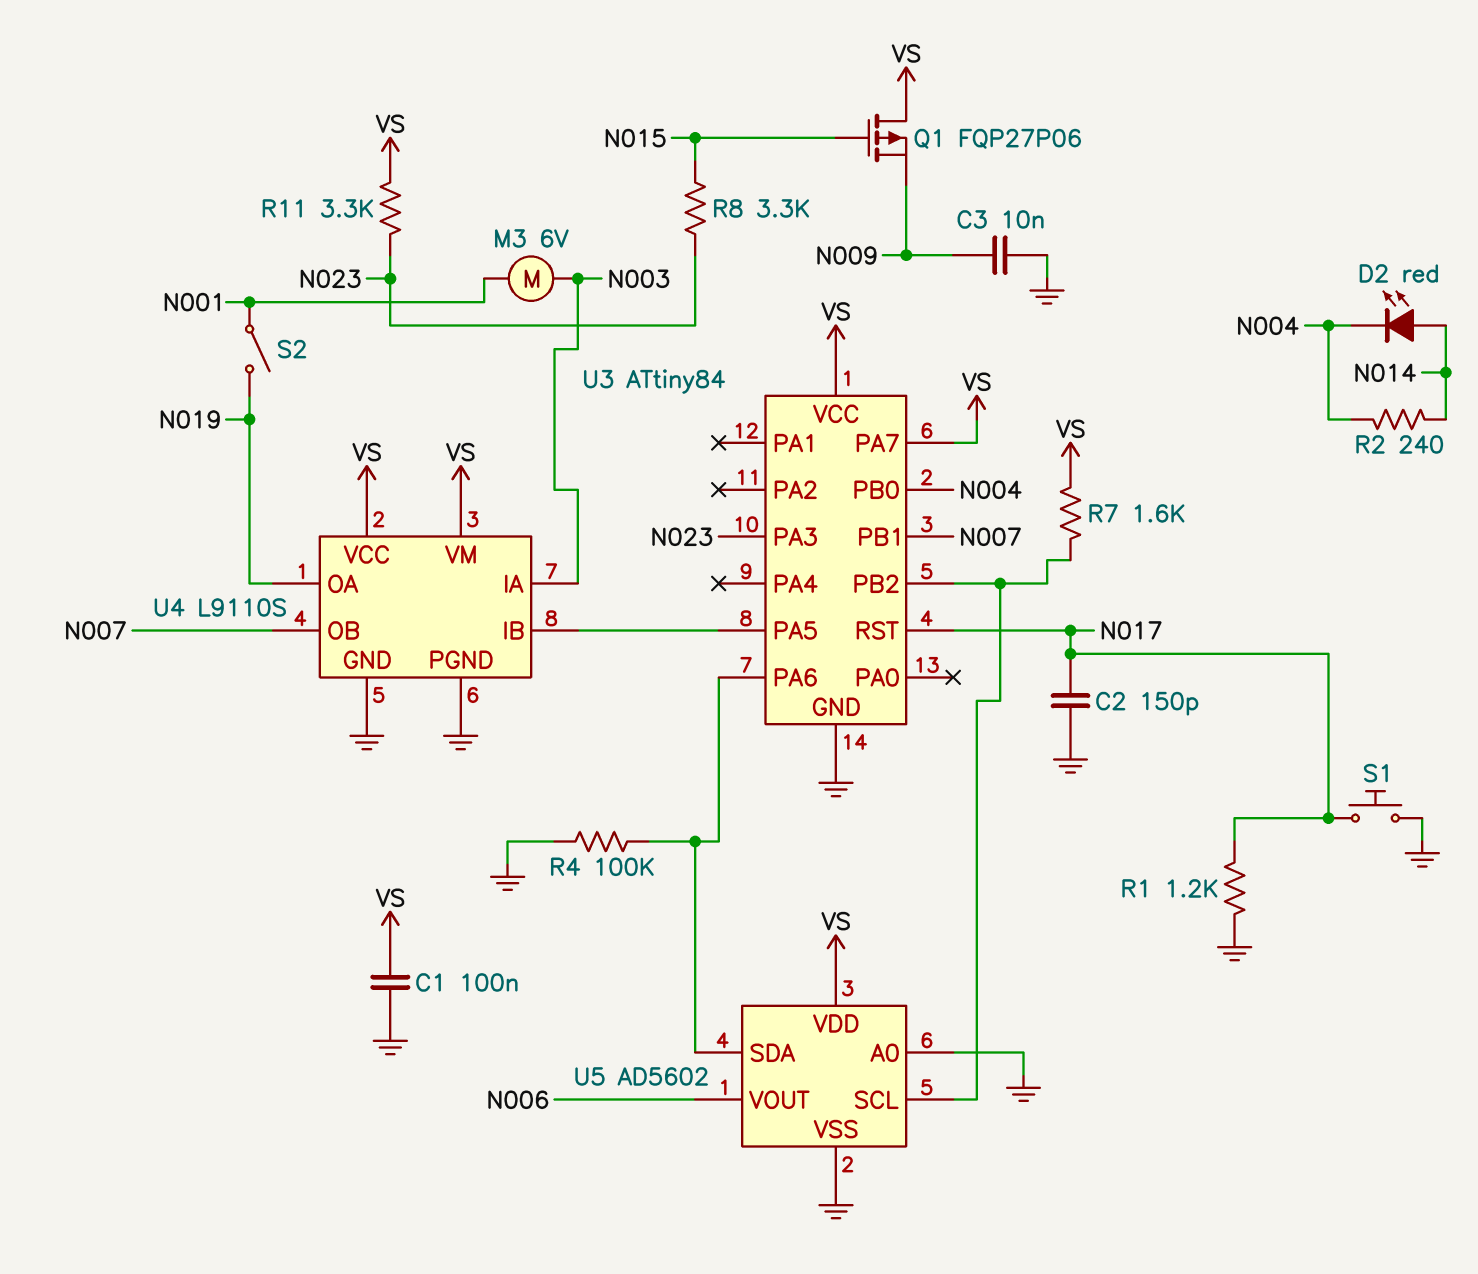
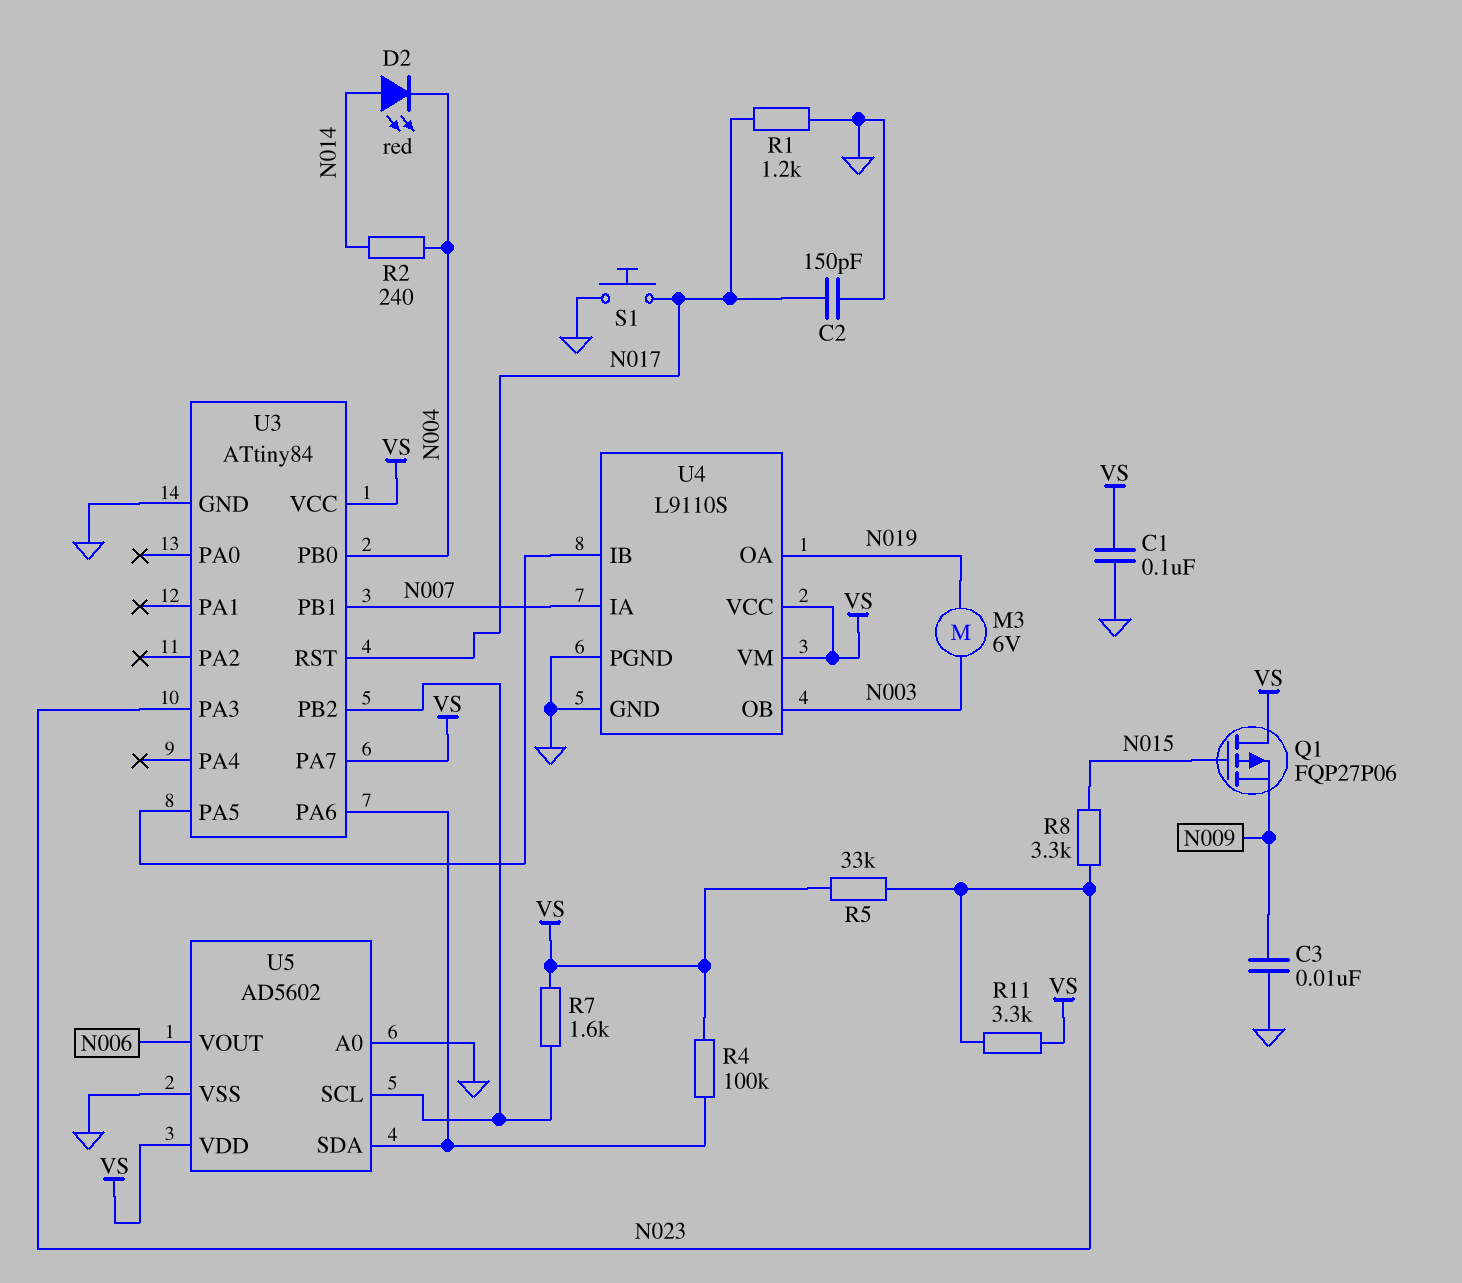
M3: motor 6V (N001, N003) -> motor 6V (N003, N019)
R4: 100k (GND, U3/PA6) -> 100k (U3/PA6, VS)
R5: none -> 33k (N023, VS)
S2: switch (N001, N019) -> none
U4 pin IA: N003 -> N007
U4 pin OB: N007 -> N003

